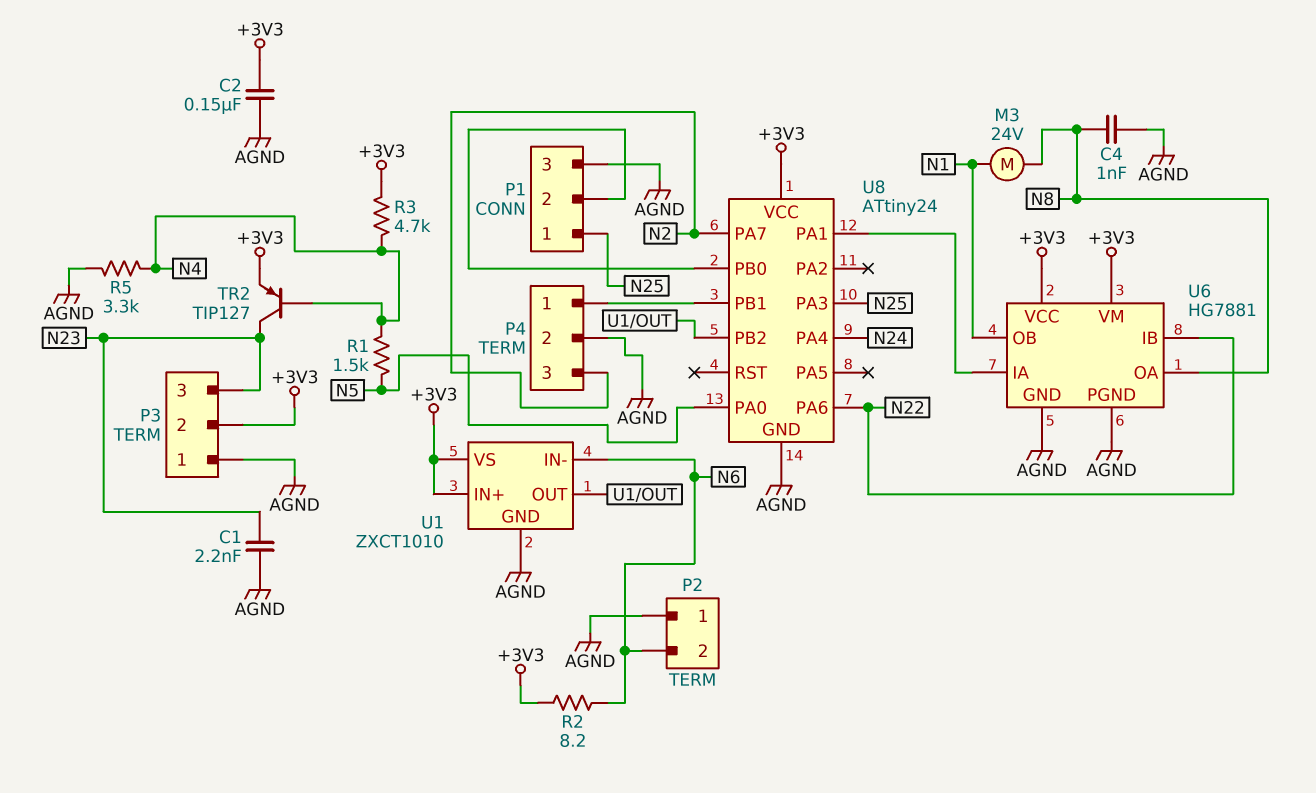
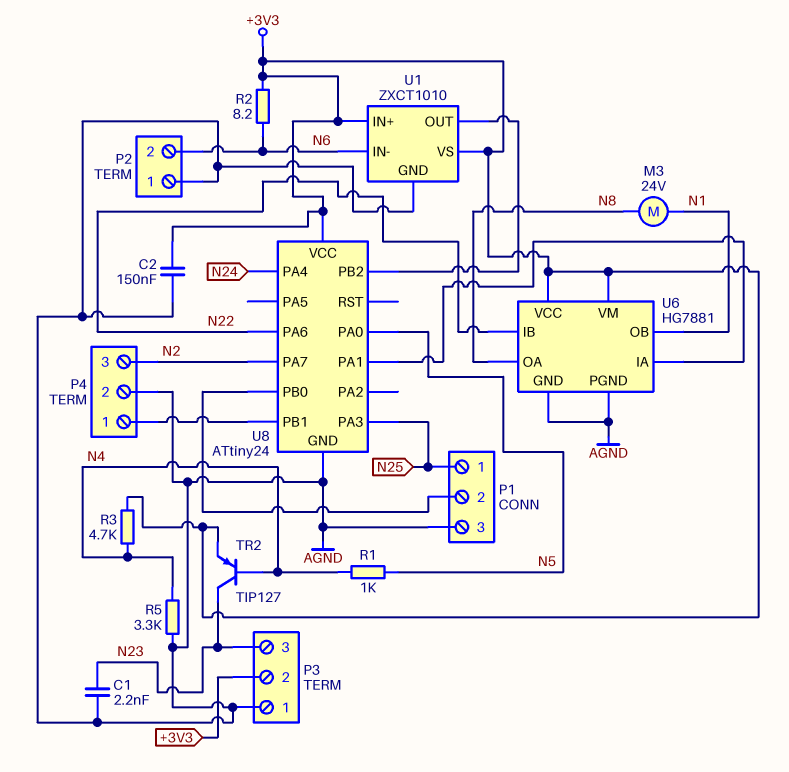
C4: 1nF (AGND, N8) -> none
R1: 1.5k (N4, N5) -> 1k (N4, N5)

